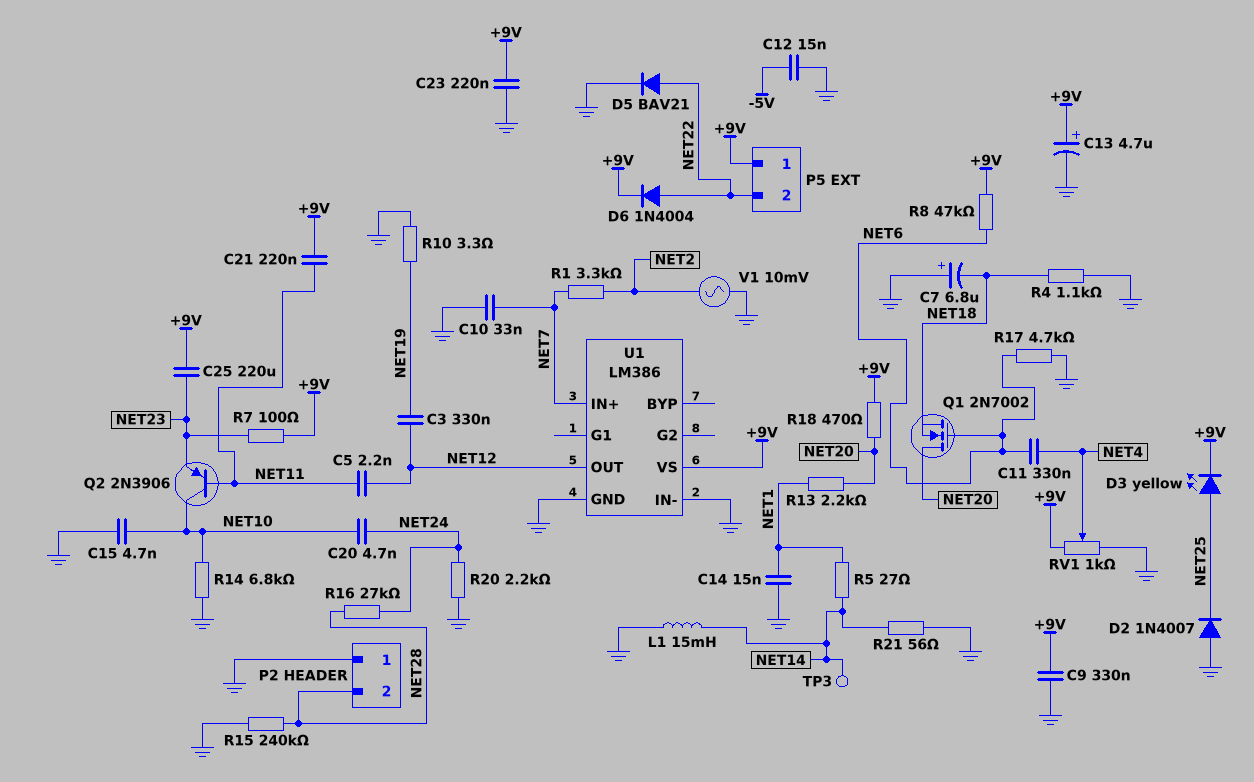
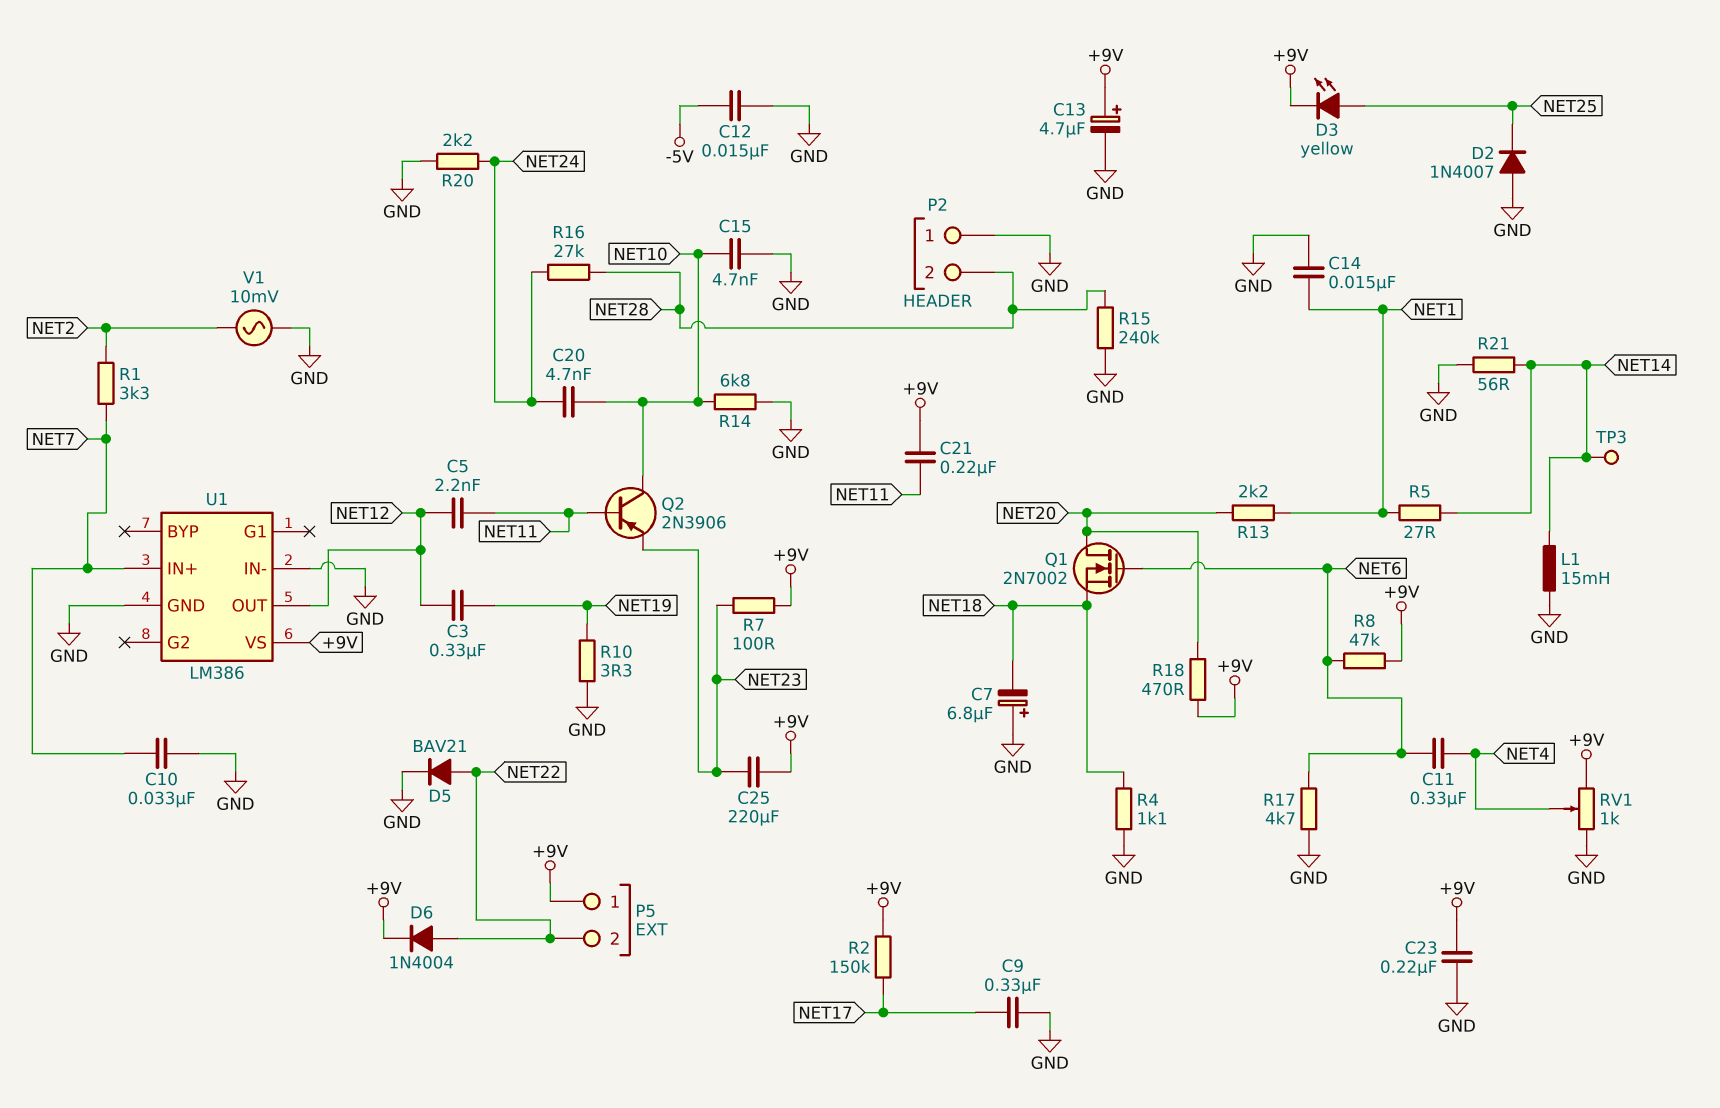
C9: 330nF (+9V, GND) -> 330nF (GND, NET17)
R2: none -> 150k (+9V, NET17)

